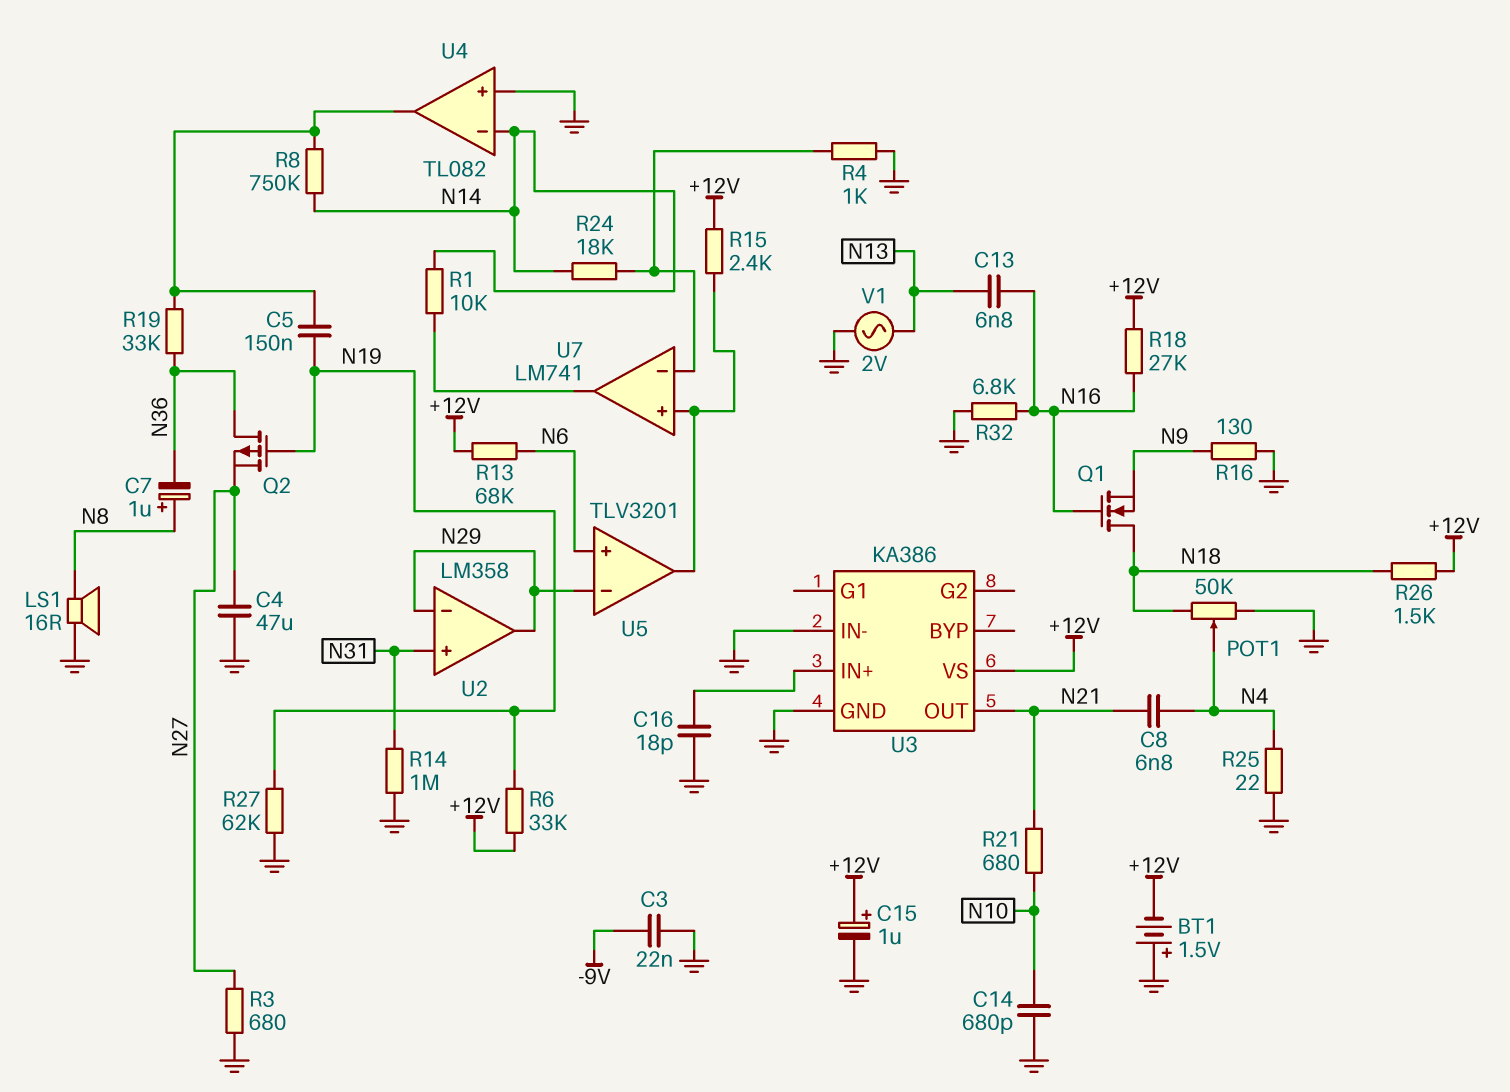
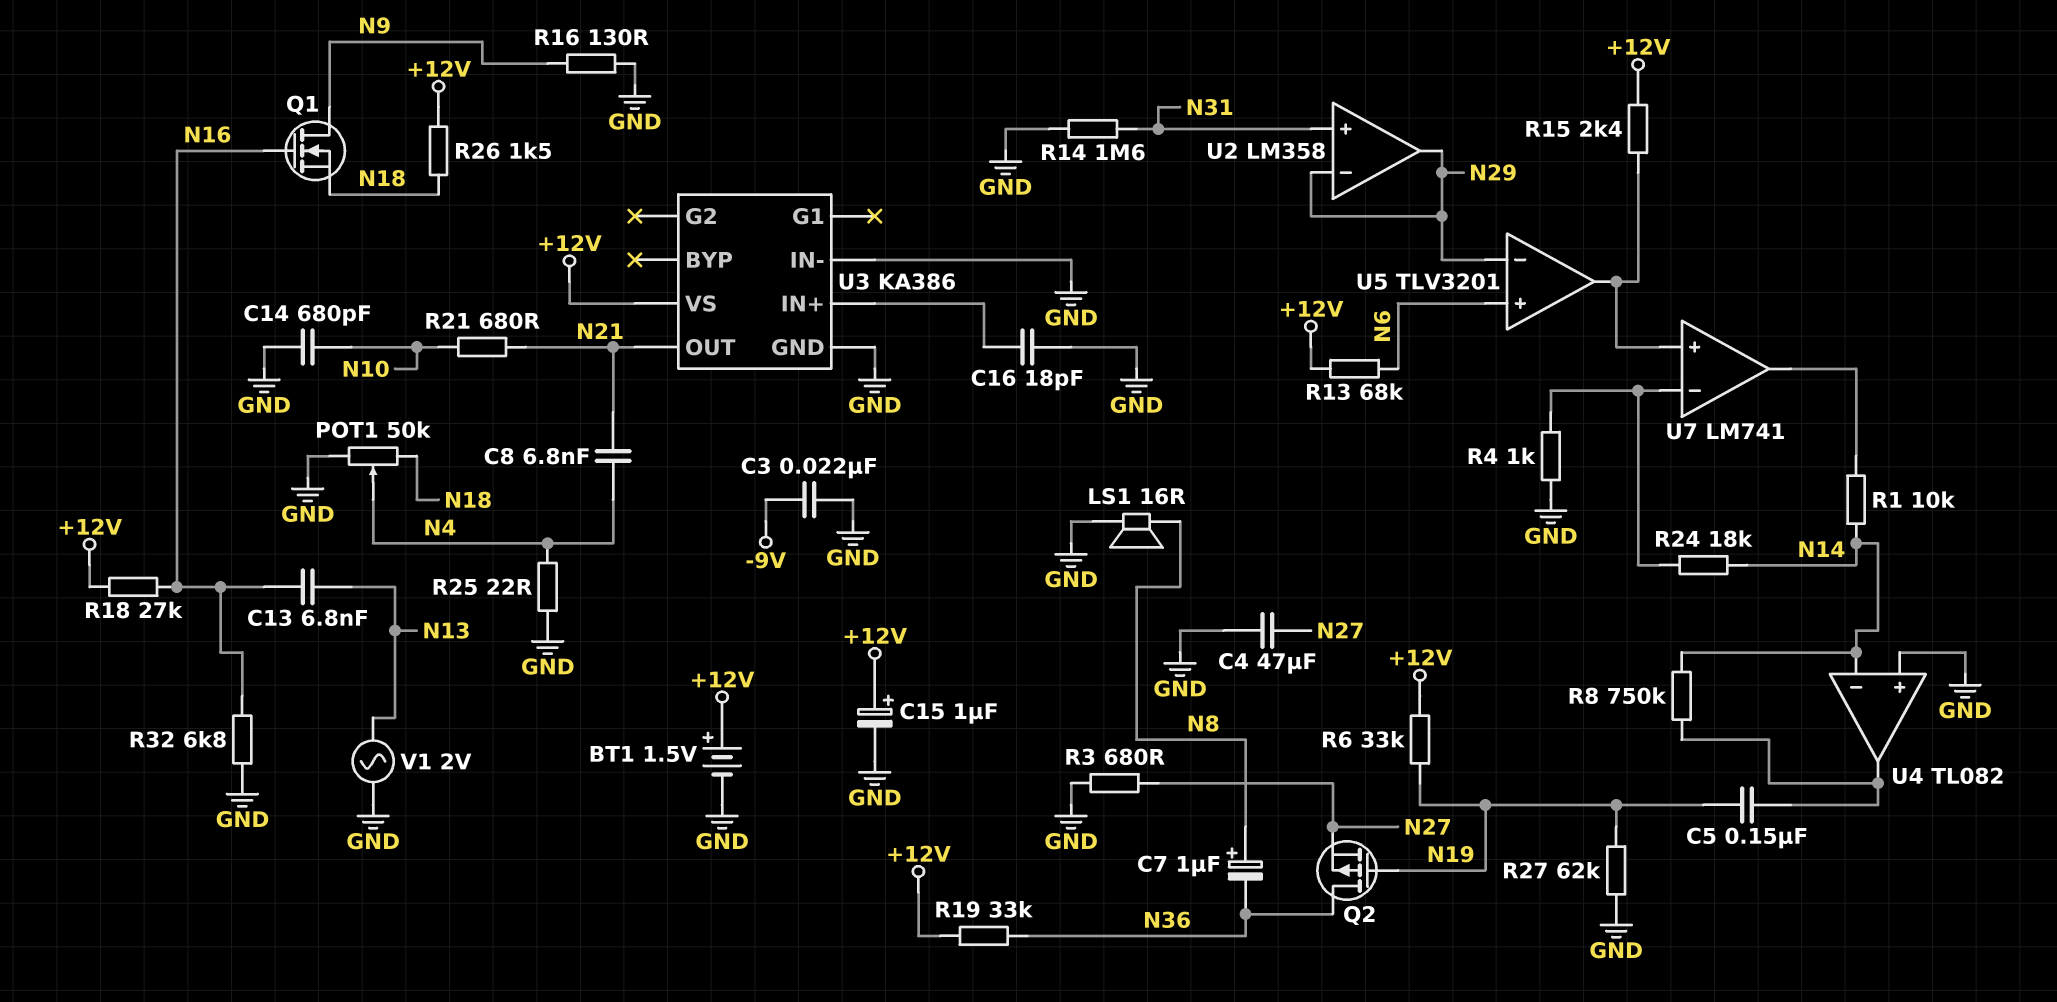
BT1: 1.5V (plus GND, minus +12V) -> 1.5V (plus +12V, minus GND)
Q1: NMOS (G N16, D N18, S N9) -> NMOS (G N16, D N9, S N18)
R14: 1M (GND, N31) -> 1.6M (GND, N31)
R19: 33k (N36, U4/out) -> 33k (+12V, N36)

